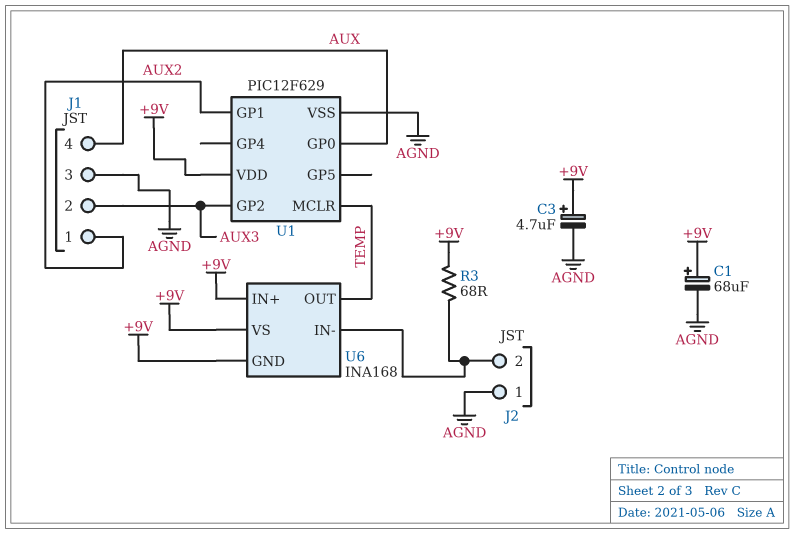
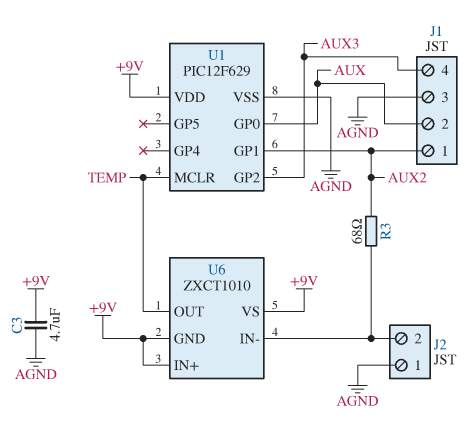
C1: 68uF (plus +9V, minus AGND) -> none
C3: 4.7uF (plus +9V, minus AGND) -> 4.7uF (+9V, AGND)
J1 pin 2: AUX3 -> AUX
J1 pin 4: AUX -> AUX3
R3: 68 (+9V, J2/2) -> 68 (AUX2, J2/2)
U6: INA168 -> ZXCT1010

